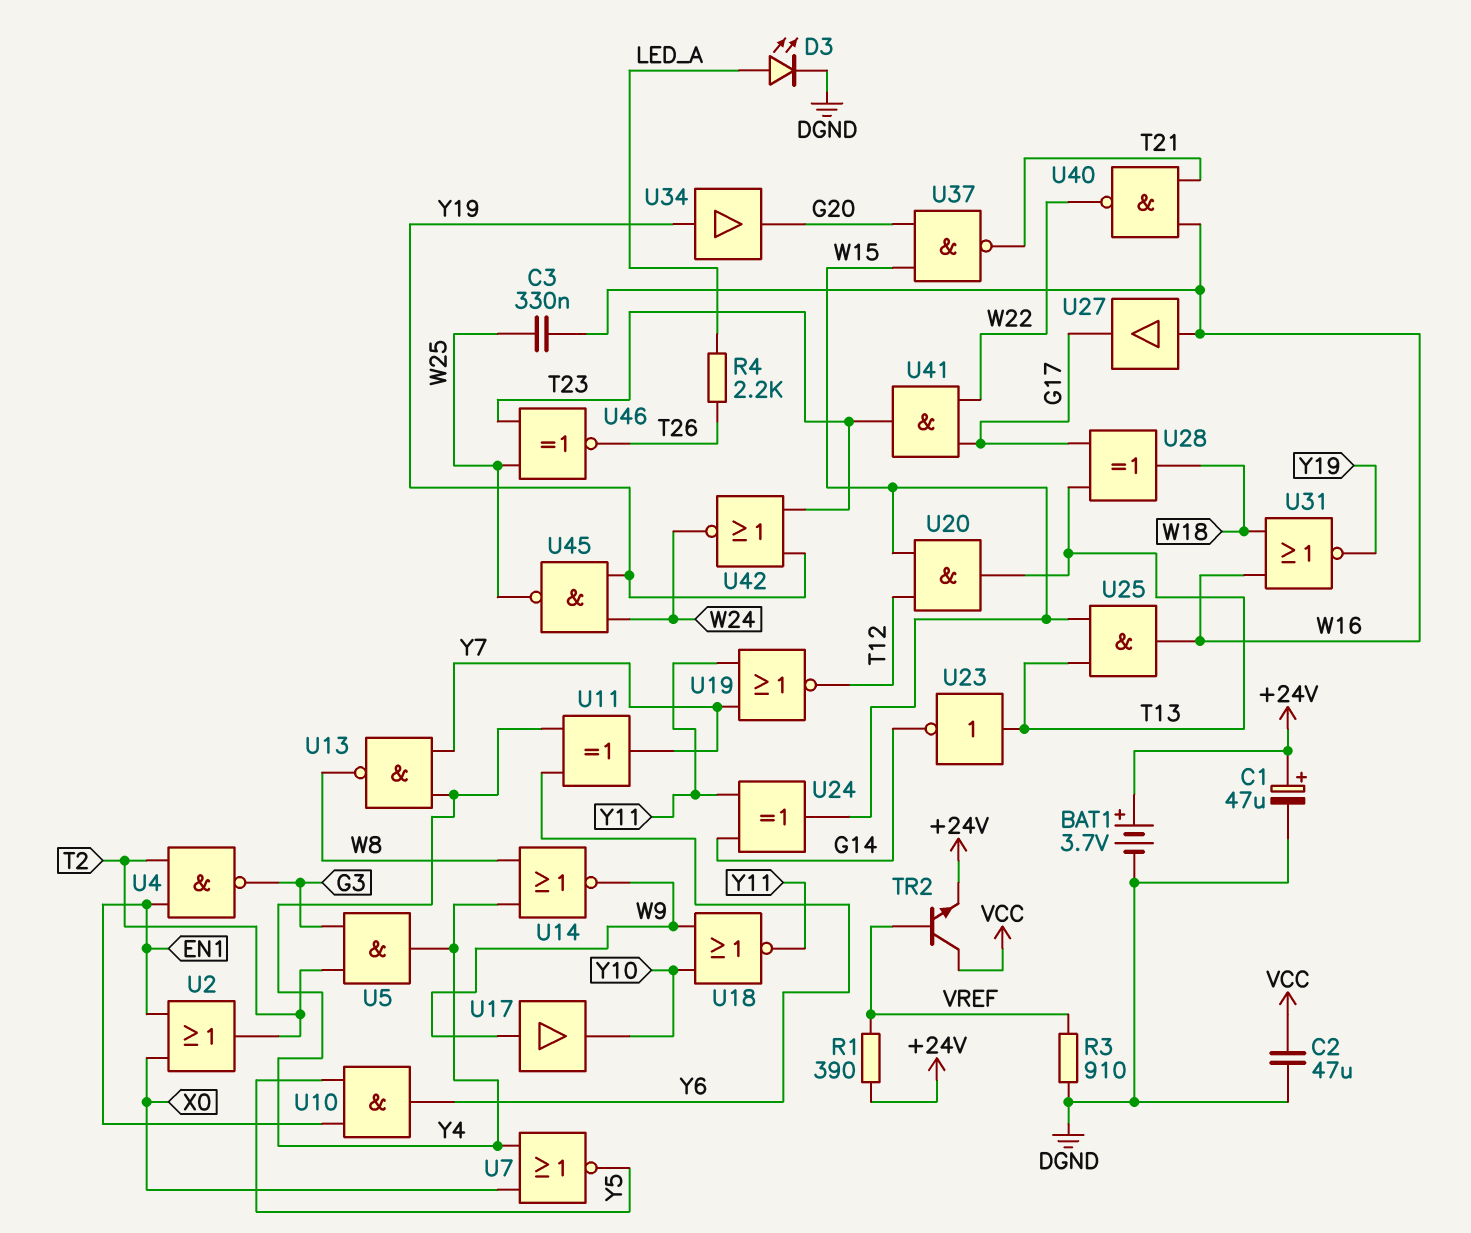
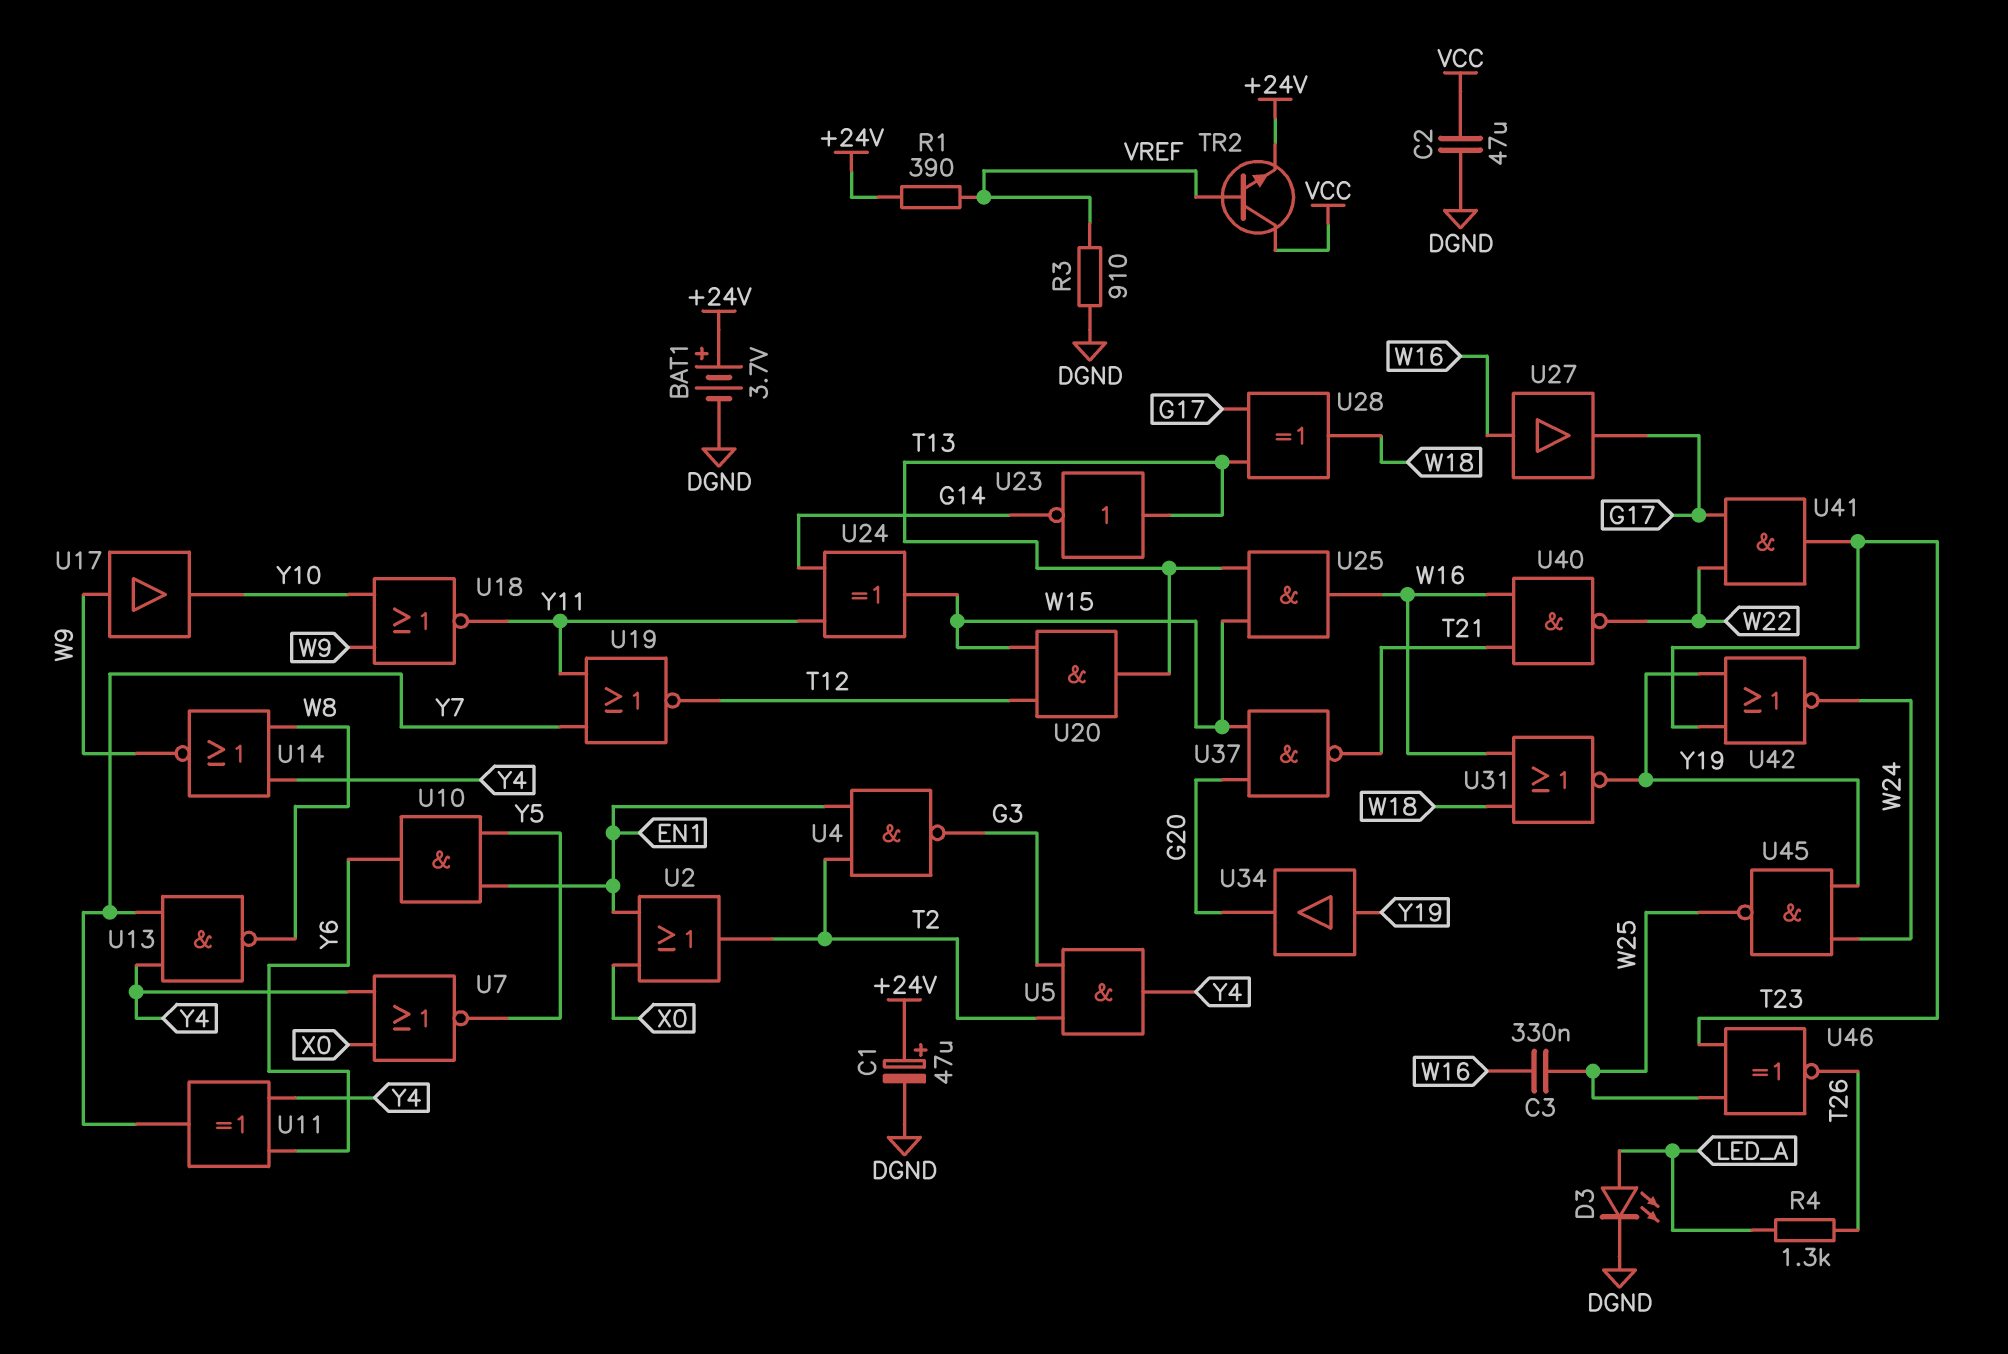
R4: 2.2k (LED_A, T26) -> 1.3k (LED_A, T26)

